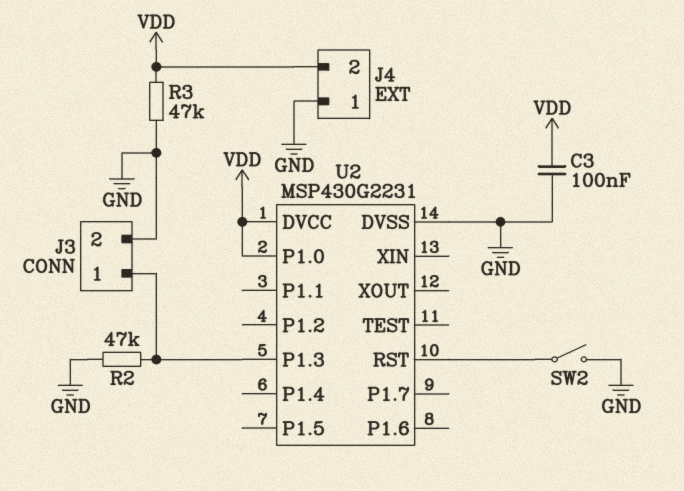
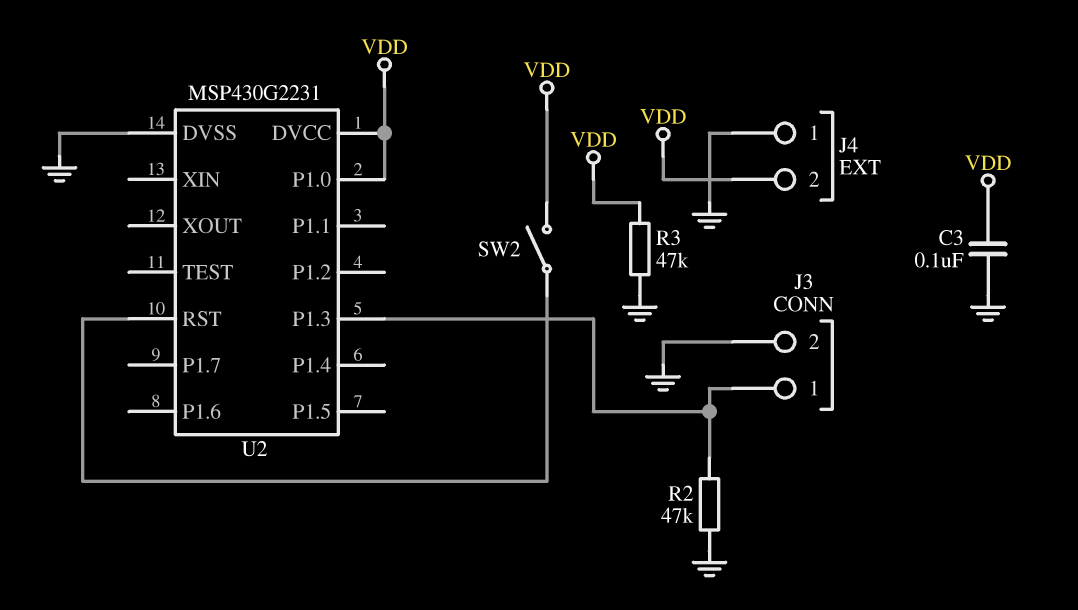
SW2: switch (GND, U2/RST) -> switch (U2/RST, VDD)

